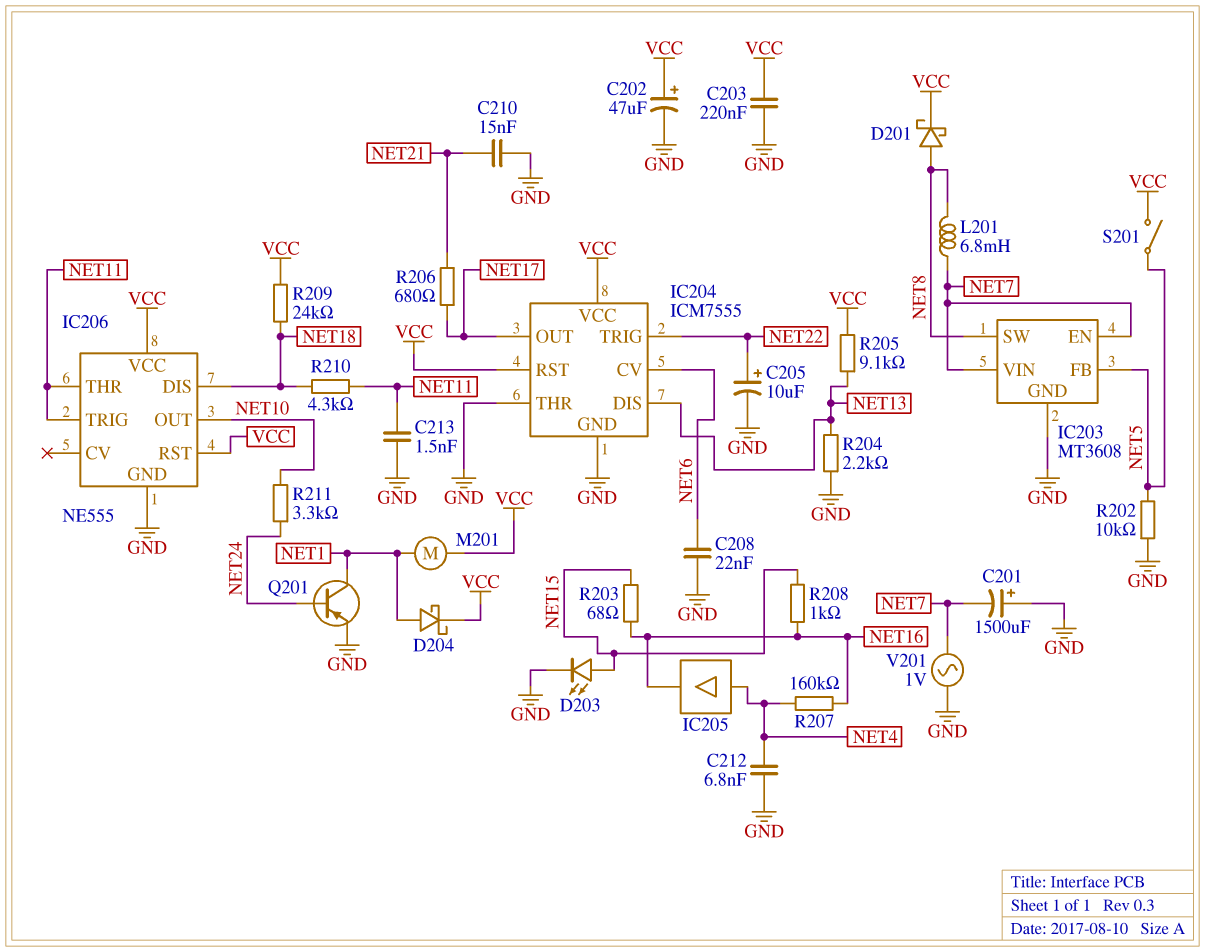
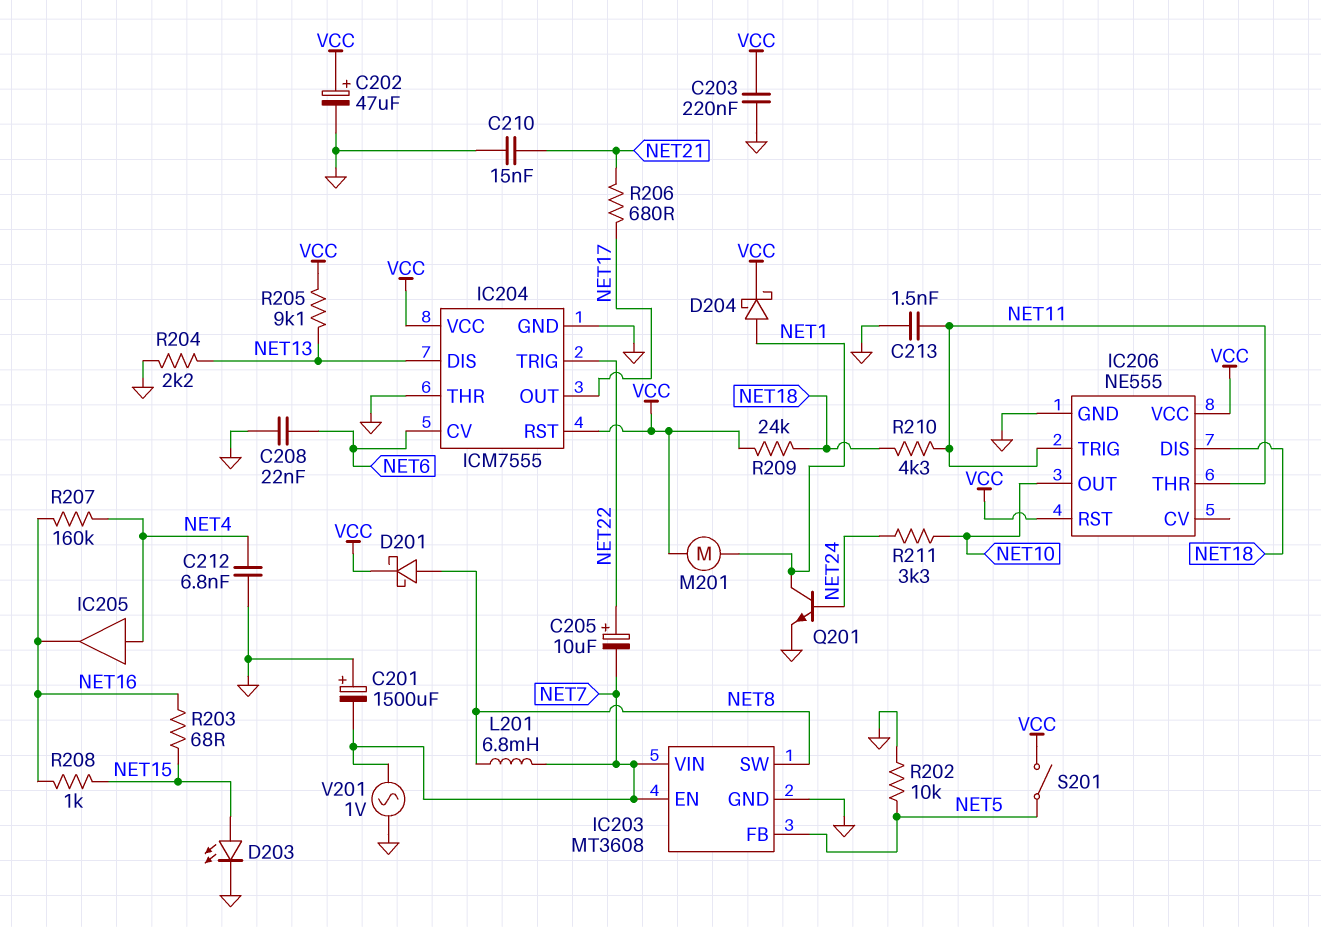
C205: 10uF (plus NET22, minus GND) -> 10uF (plus NET22, minus NET7)
Q201: PNP (B NET24, C NET1, E GND) -> NPN (B NET24, C NET1, E GND)

